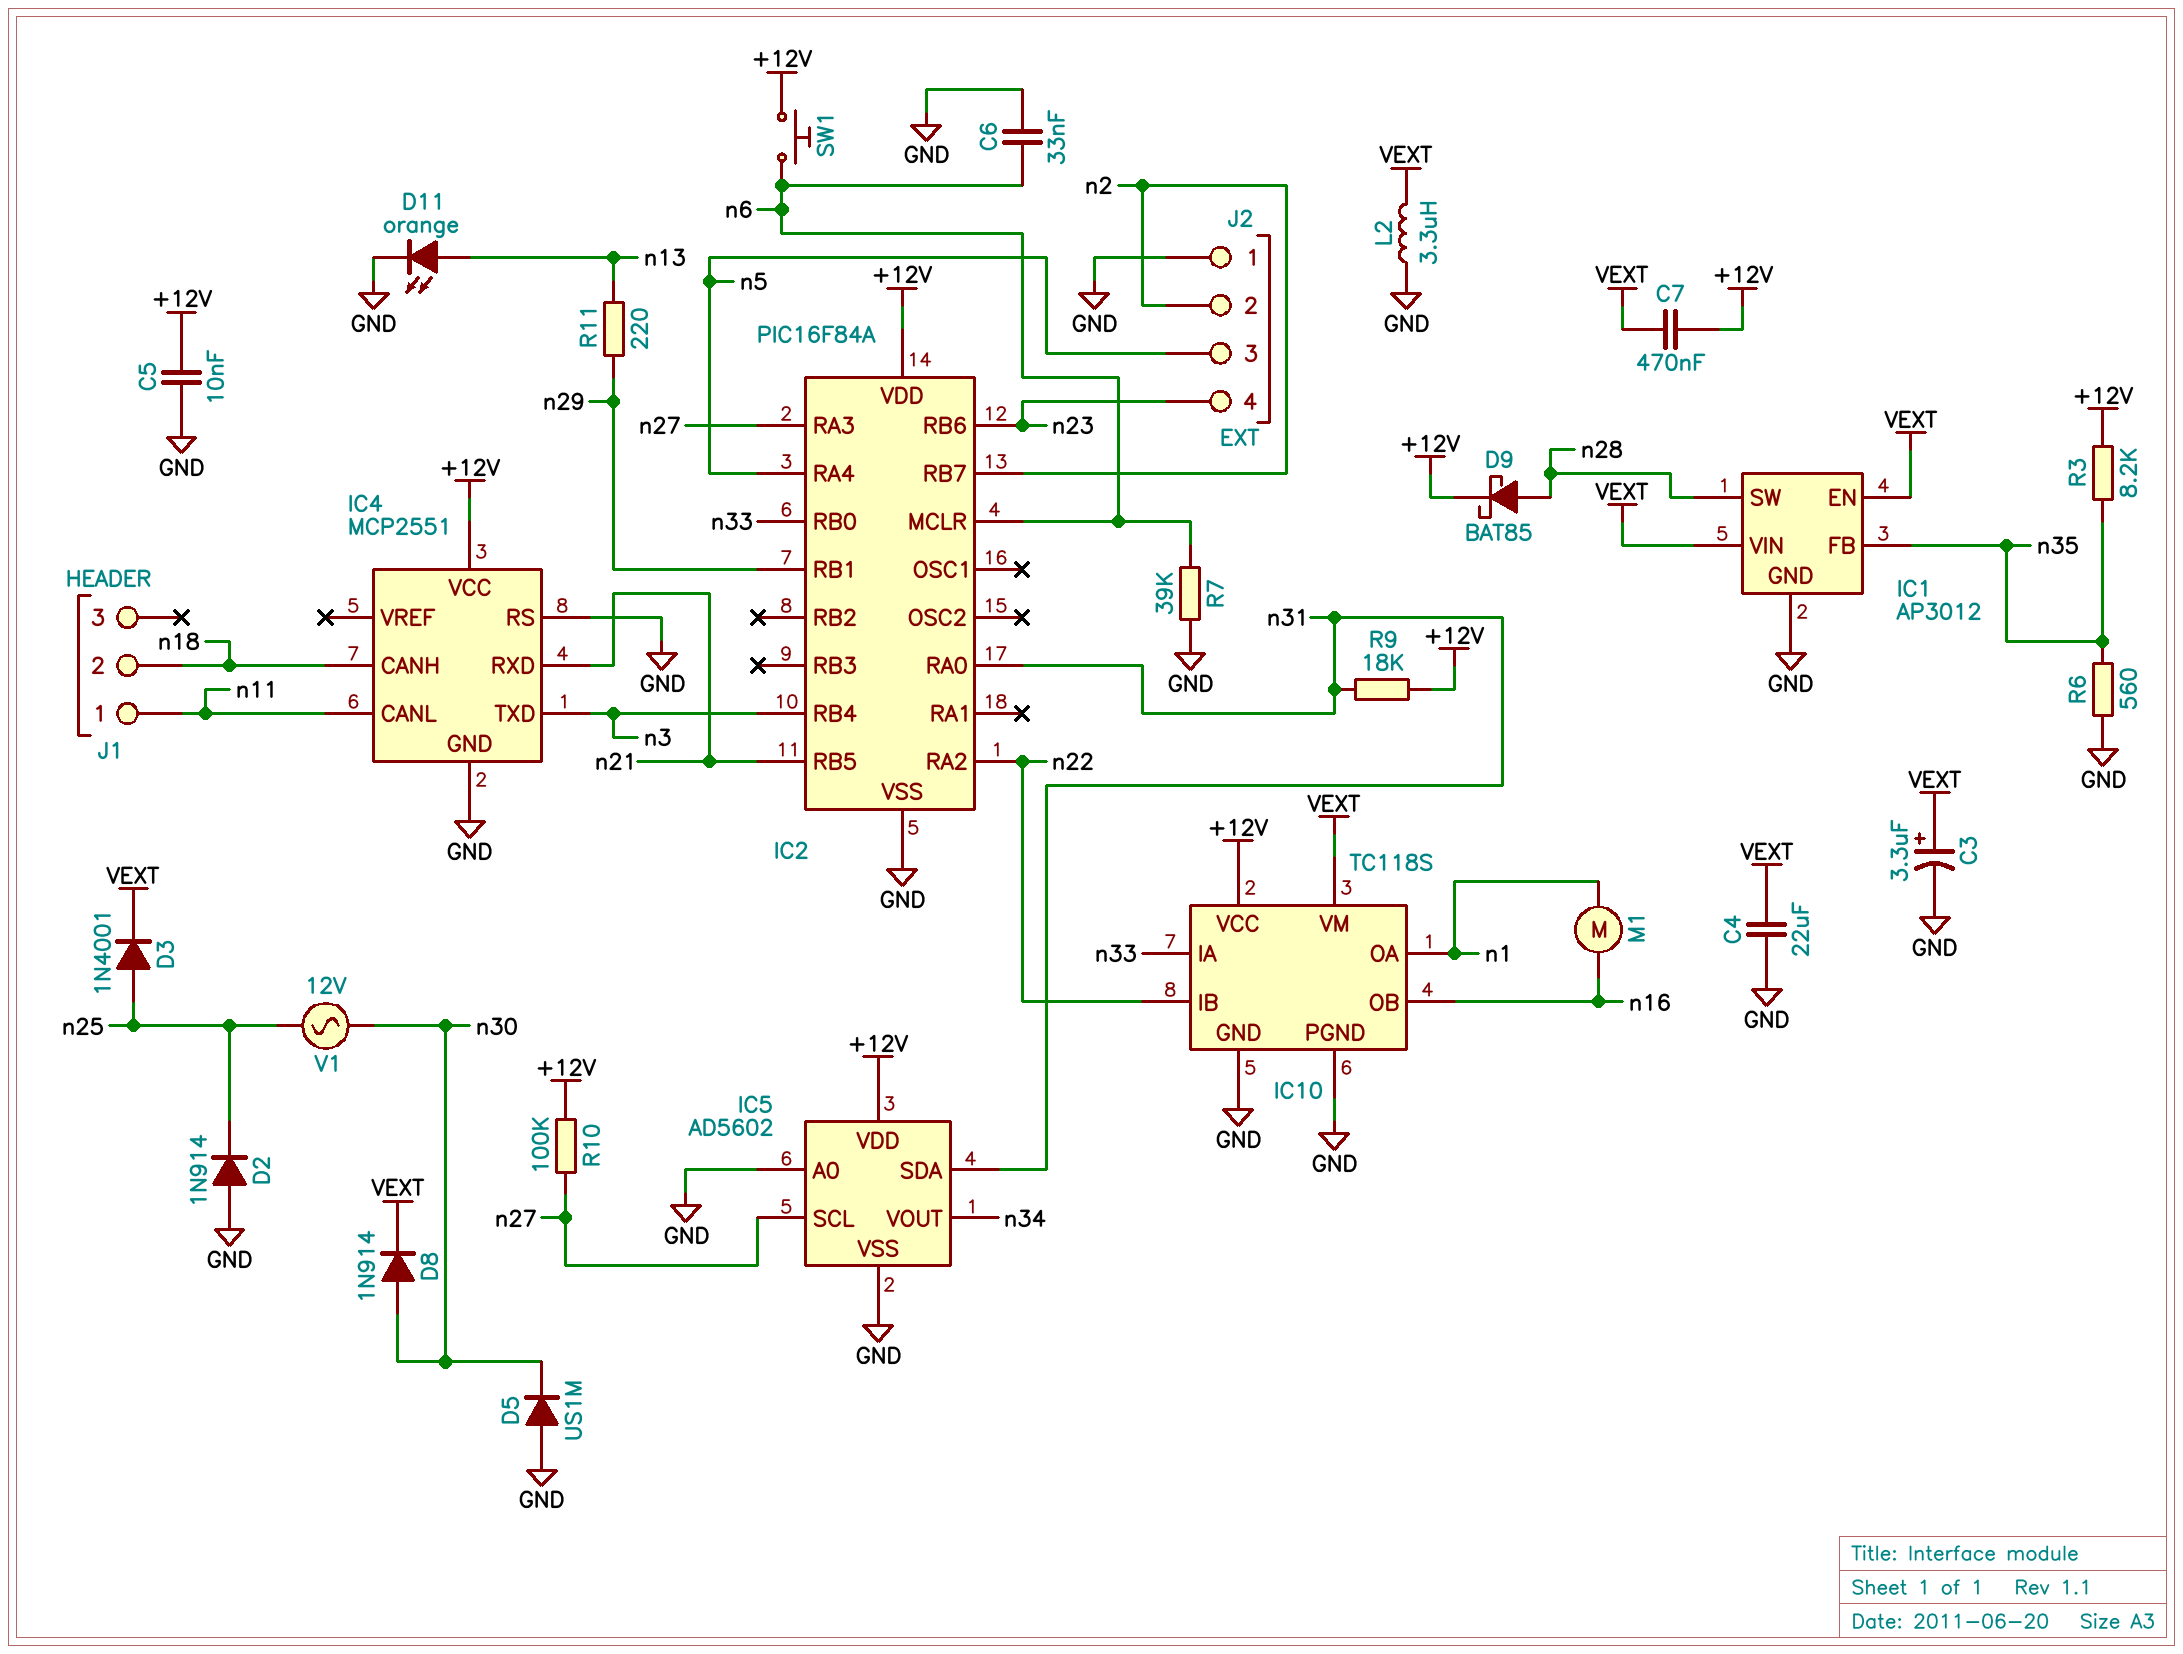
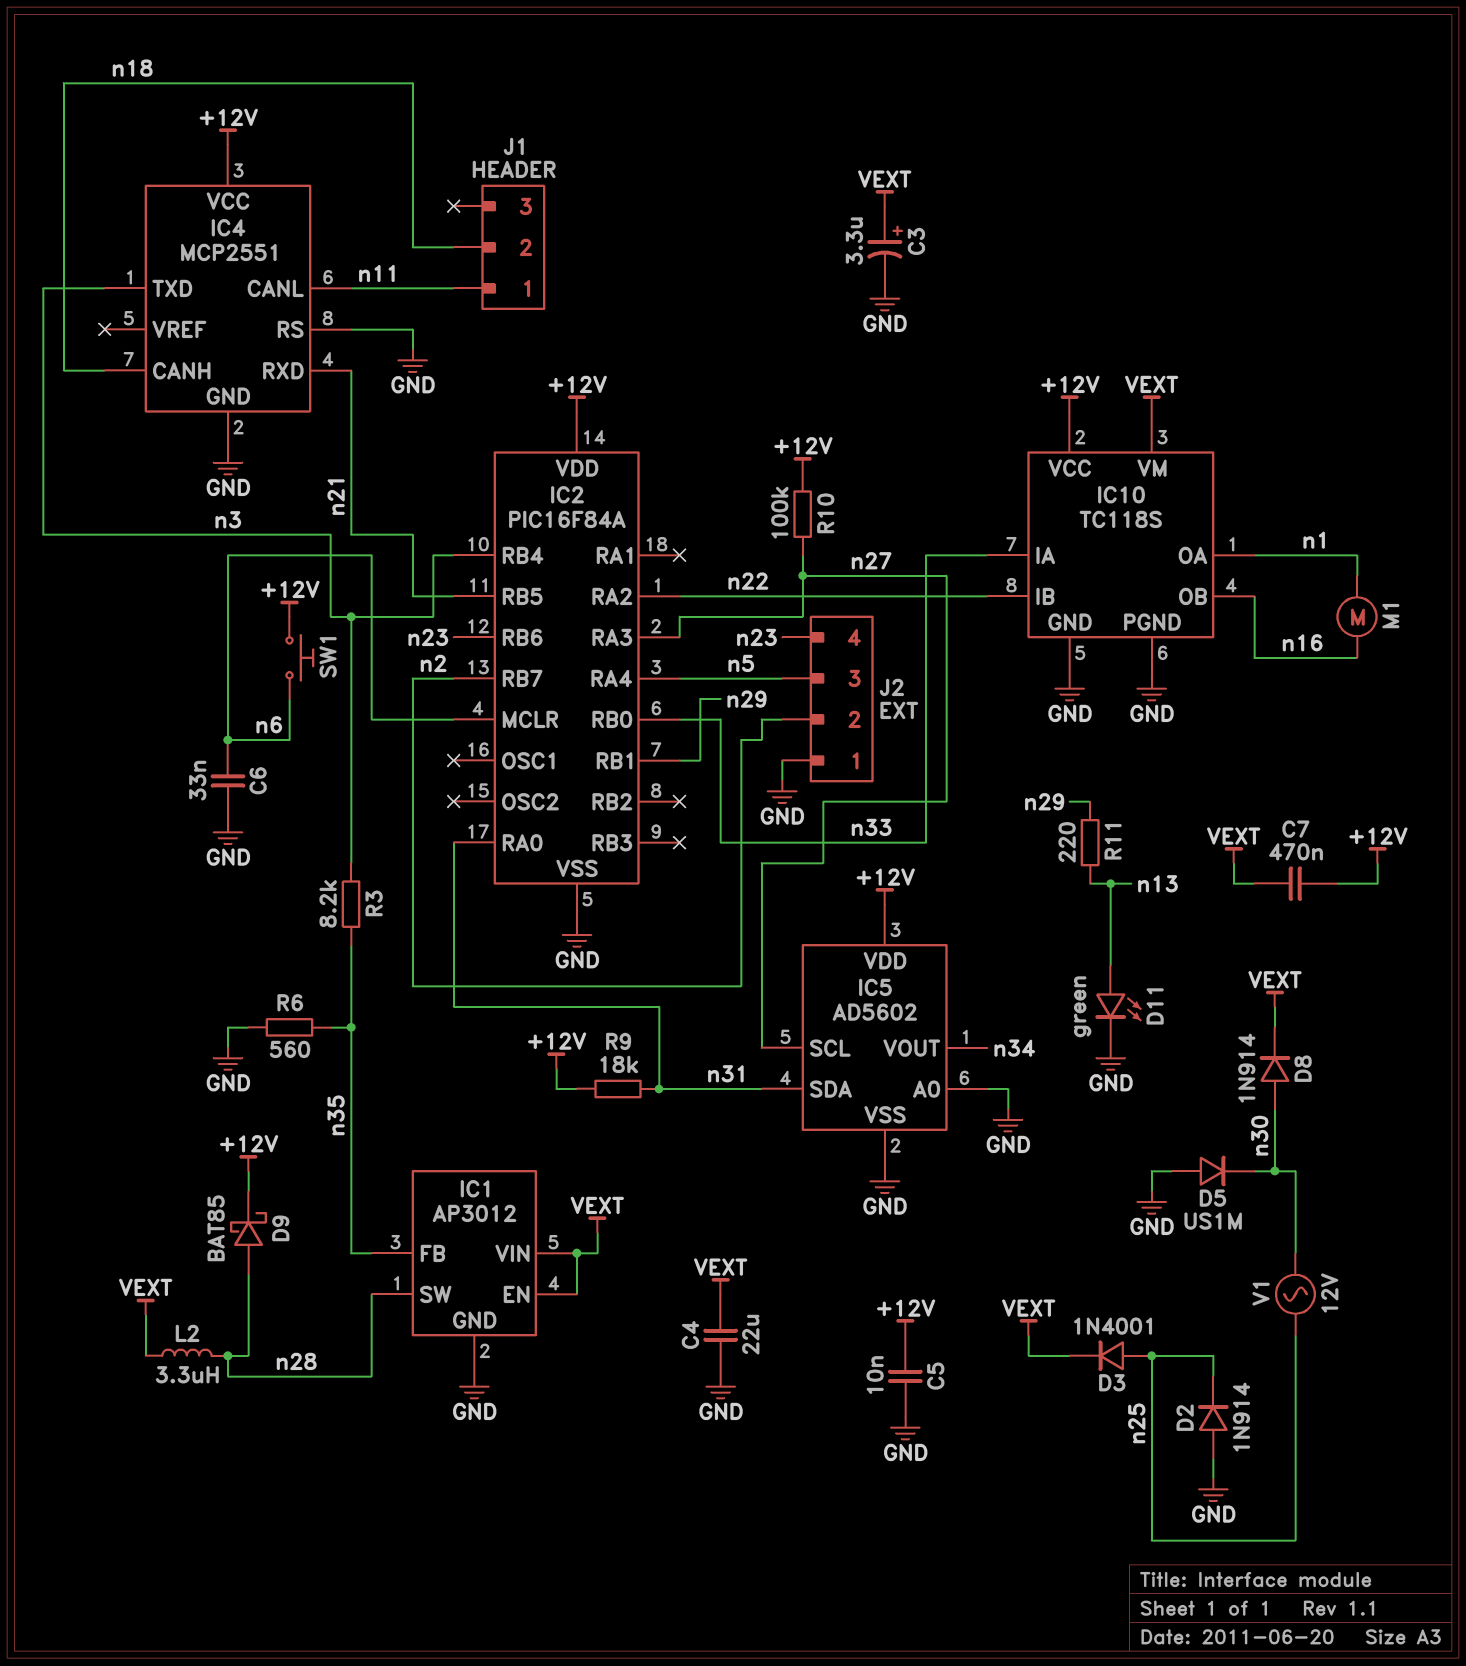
D11: LED orange (A n13, K GND) -> LED green (A n13, K GND)
L2: 3.3uH (GND, VEXT) -> 3.3uH (VEXT, n28)
R3: 8.2k (+12V, n35) -> 8.2k (n3, n35)
R7: 39k (GND, n6) -> none

